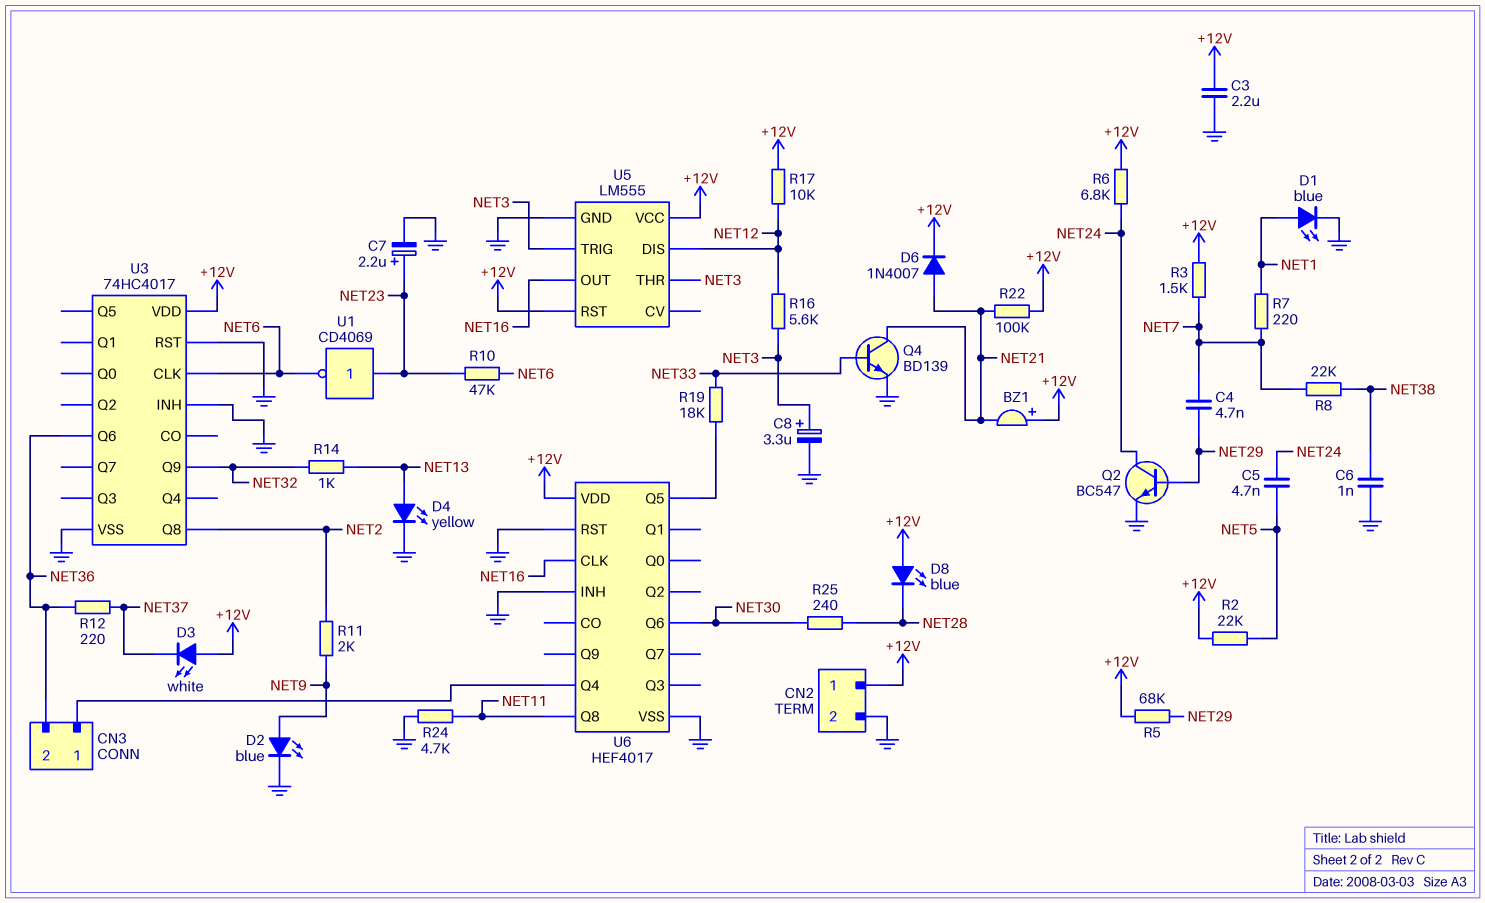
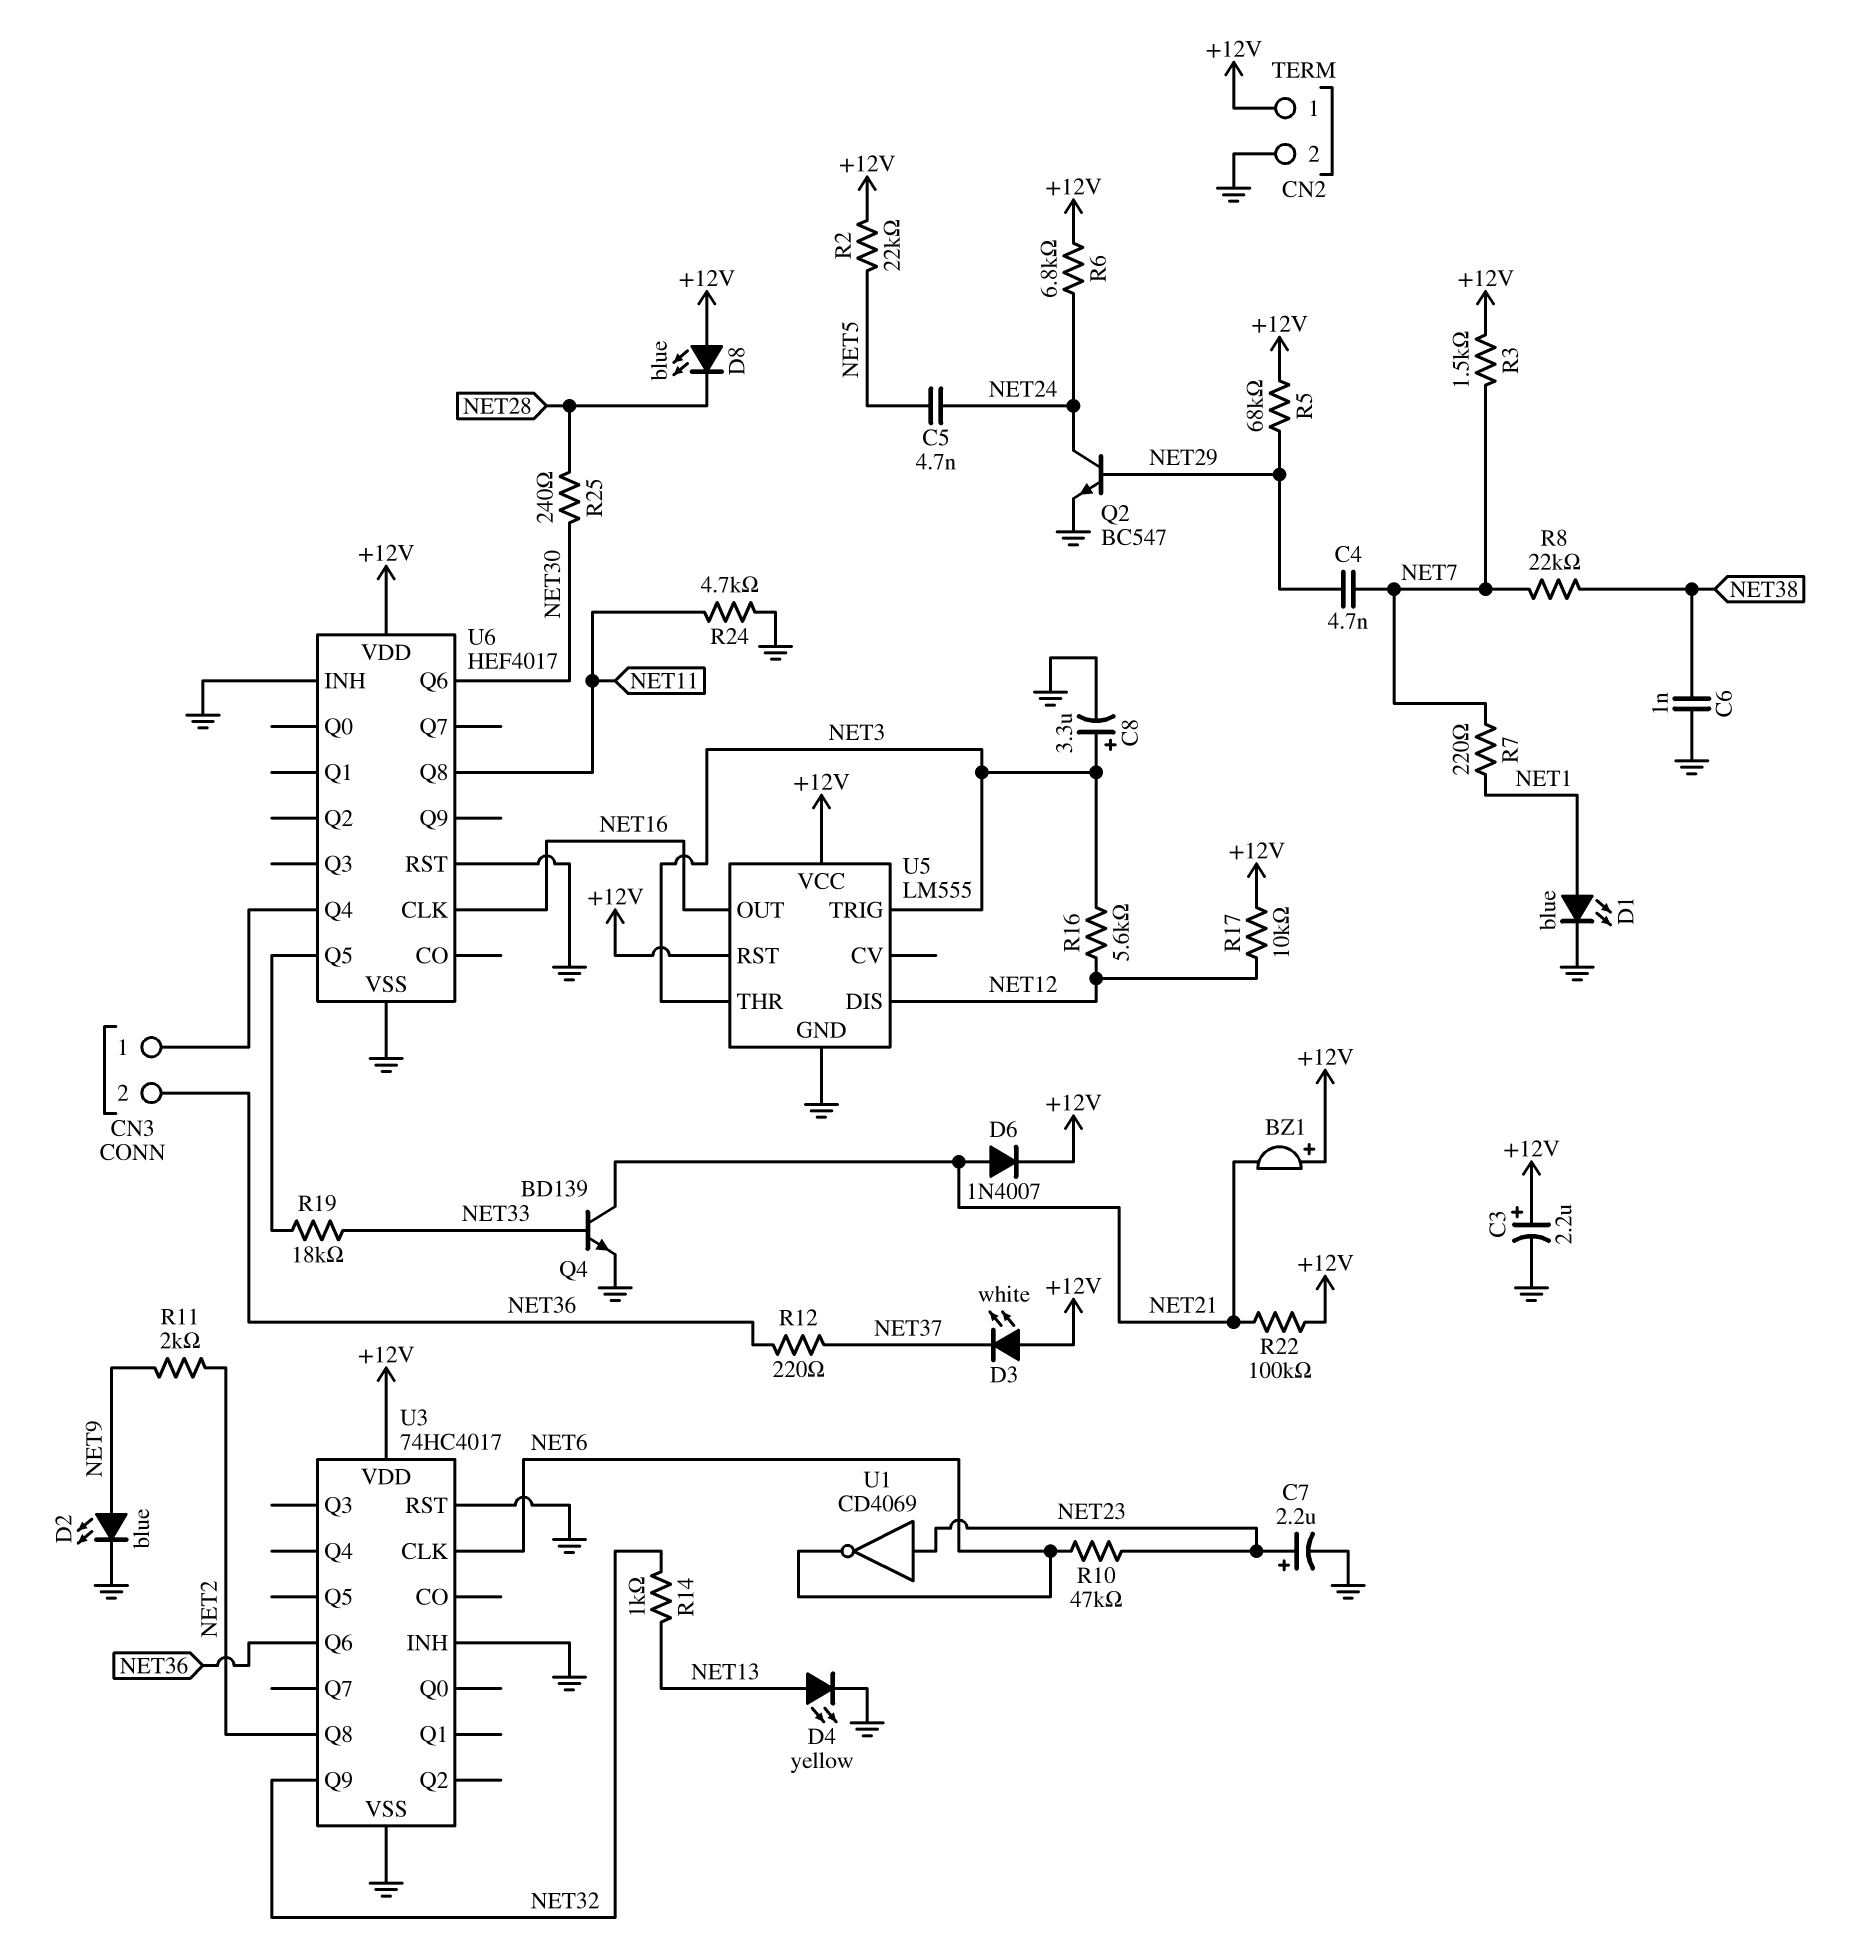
C3: 2.2uF (+12V, GND) -> 2.2uF (plus +12V, minus GND)

